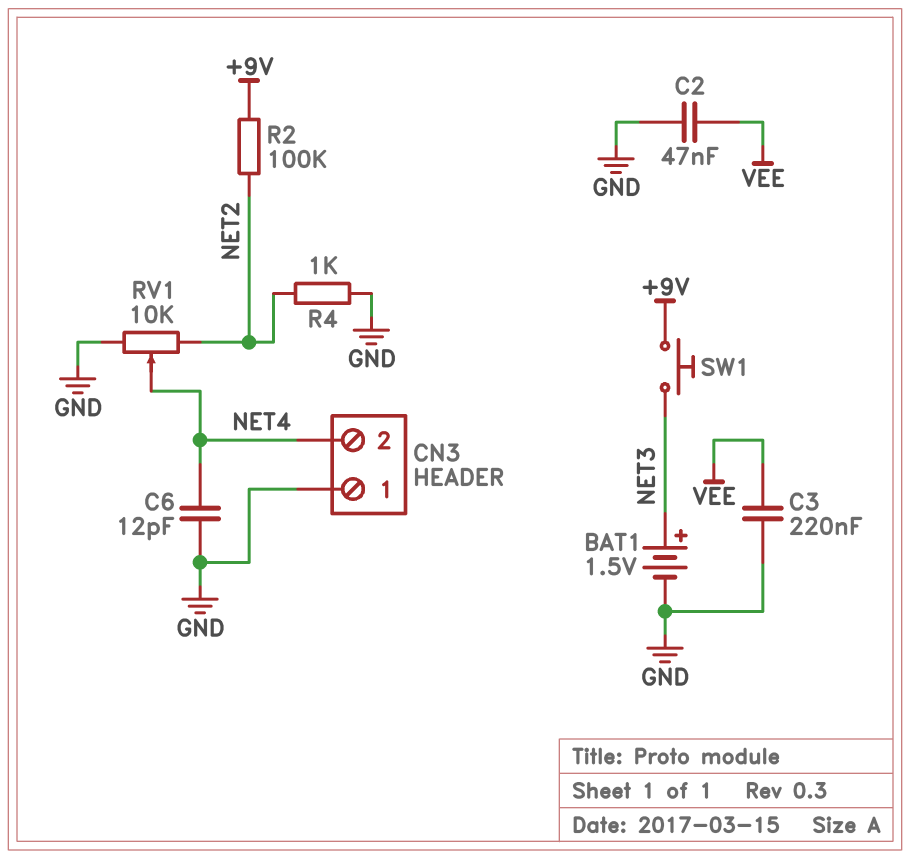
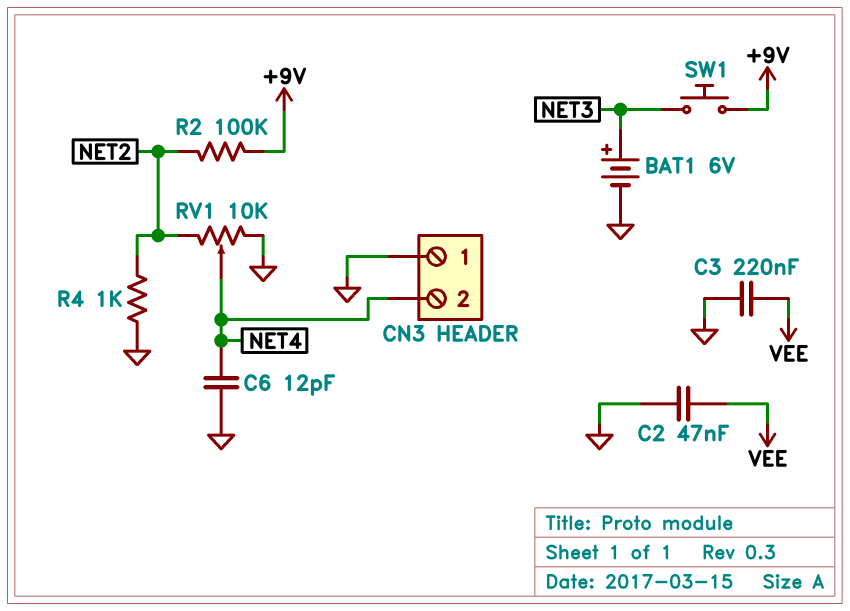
BAT1: 1.5V (plus NET3, minus GND) -> 6V (plus NET3, minus GND)

